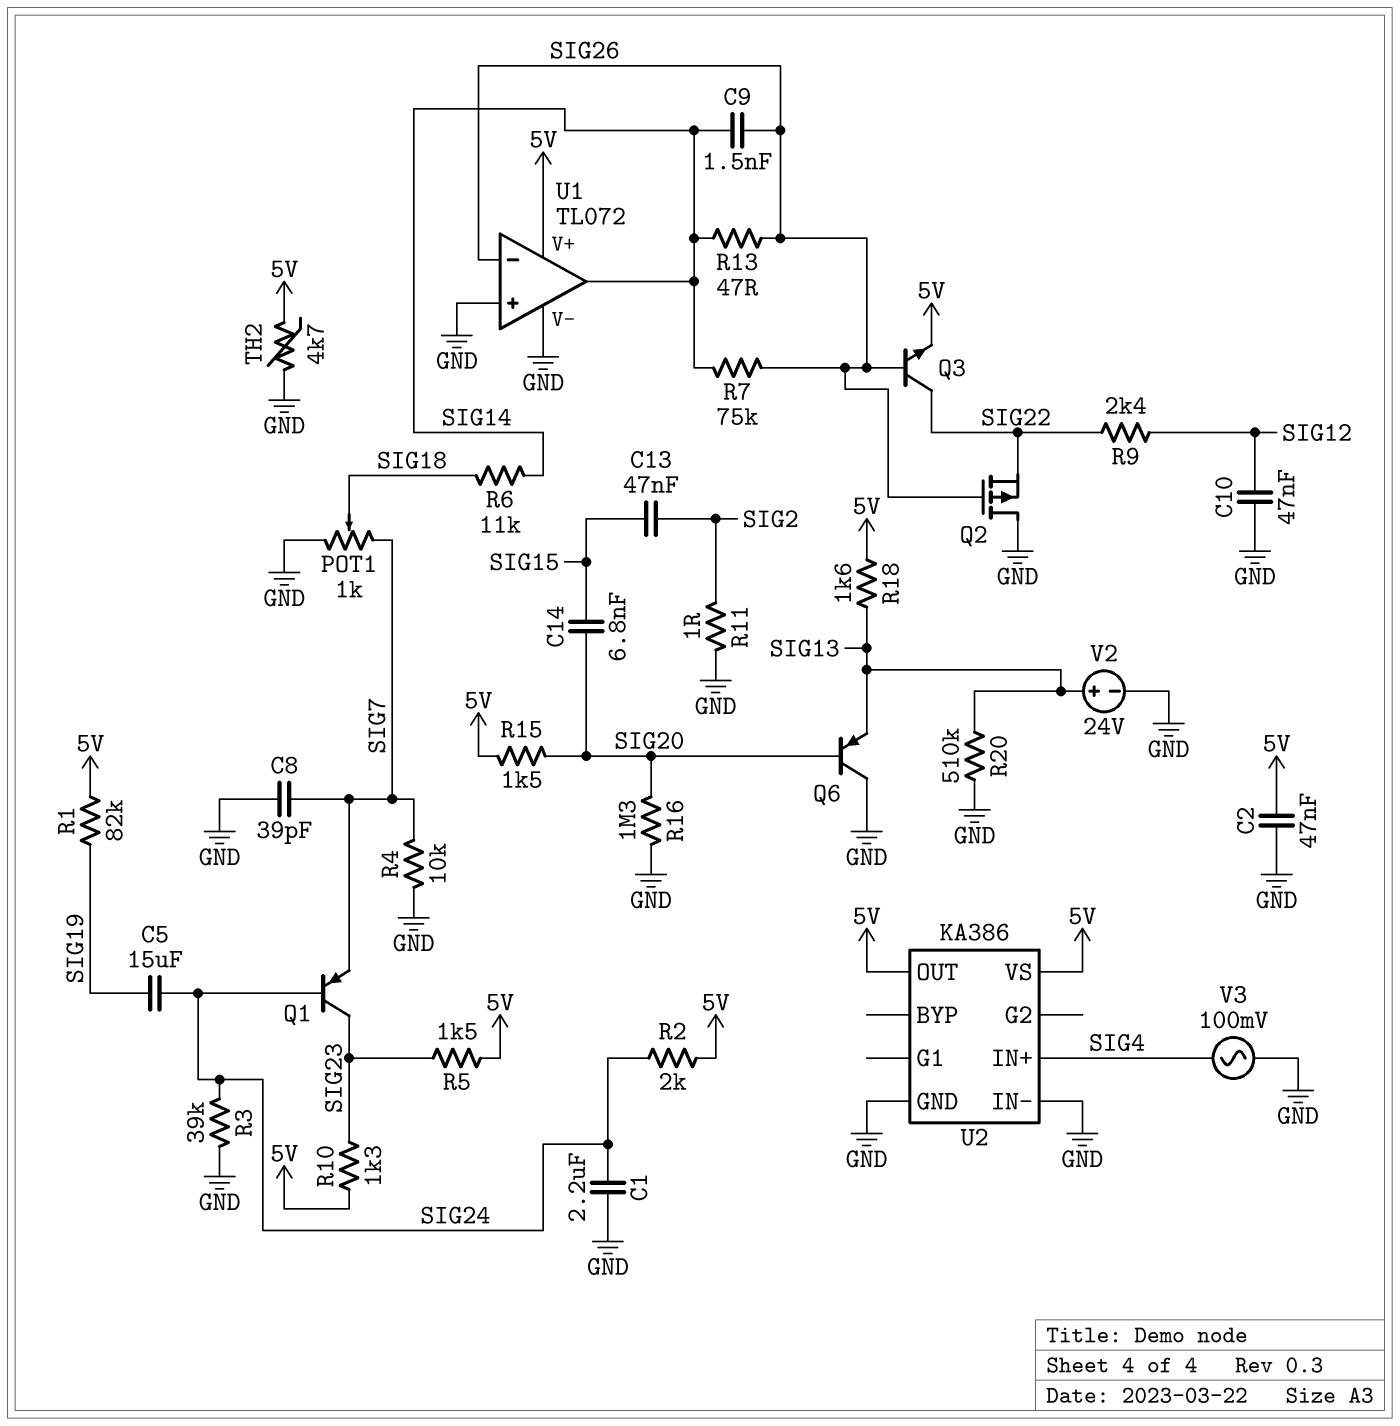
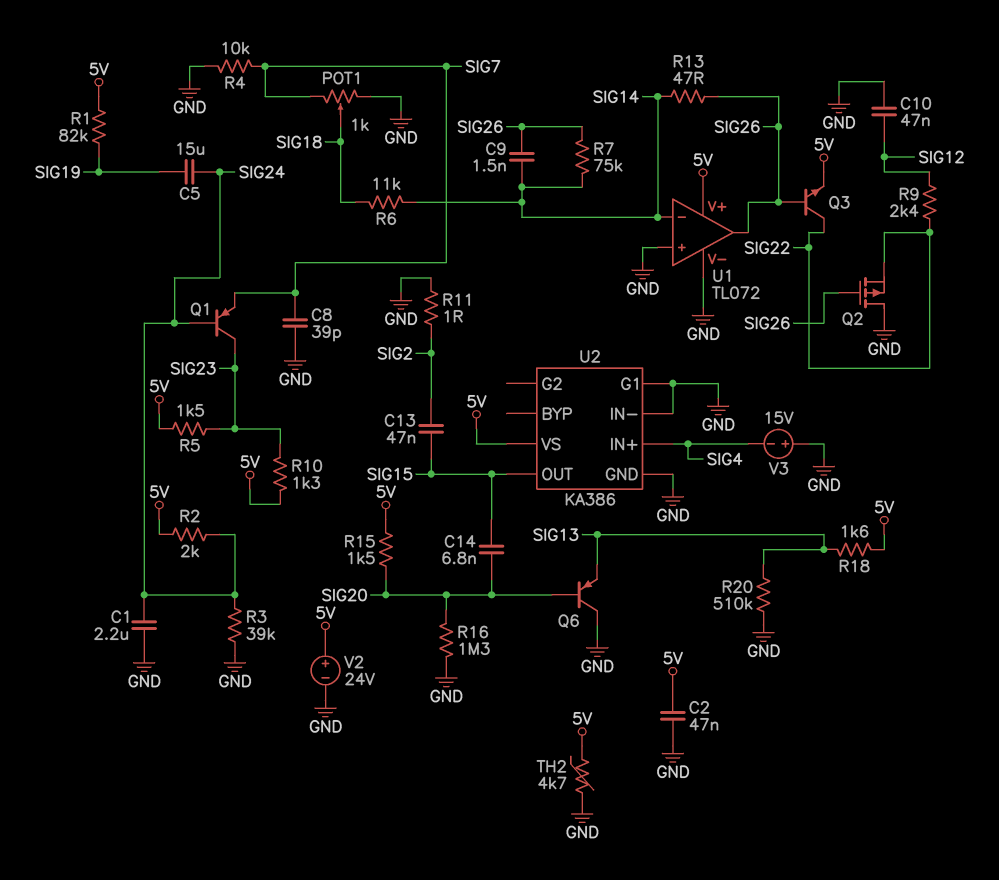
U1 pin in-: SIG26 -> SIG14
U1 pin out: SIG14 -> SIG26
U2 pin G1: none -> GND
U2 pin OUT: 5V -> SIG15
V2: 24V (plus SIG13, minus GND) -> 24V (plus 5V, minus GND)
V3: AC 100mV (GND, SIG4) -> 15V (plus GND, minus SIG4)

